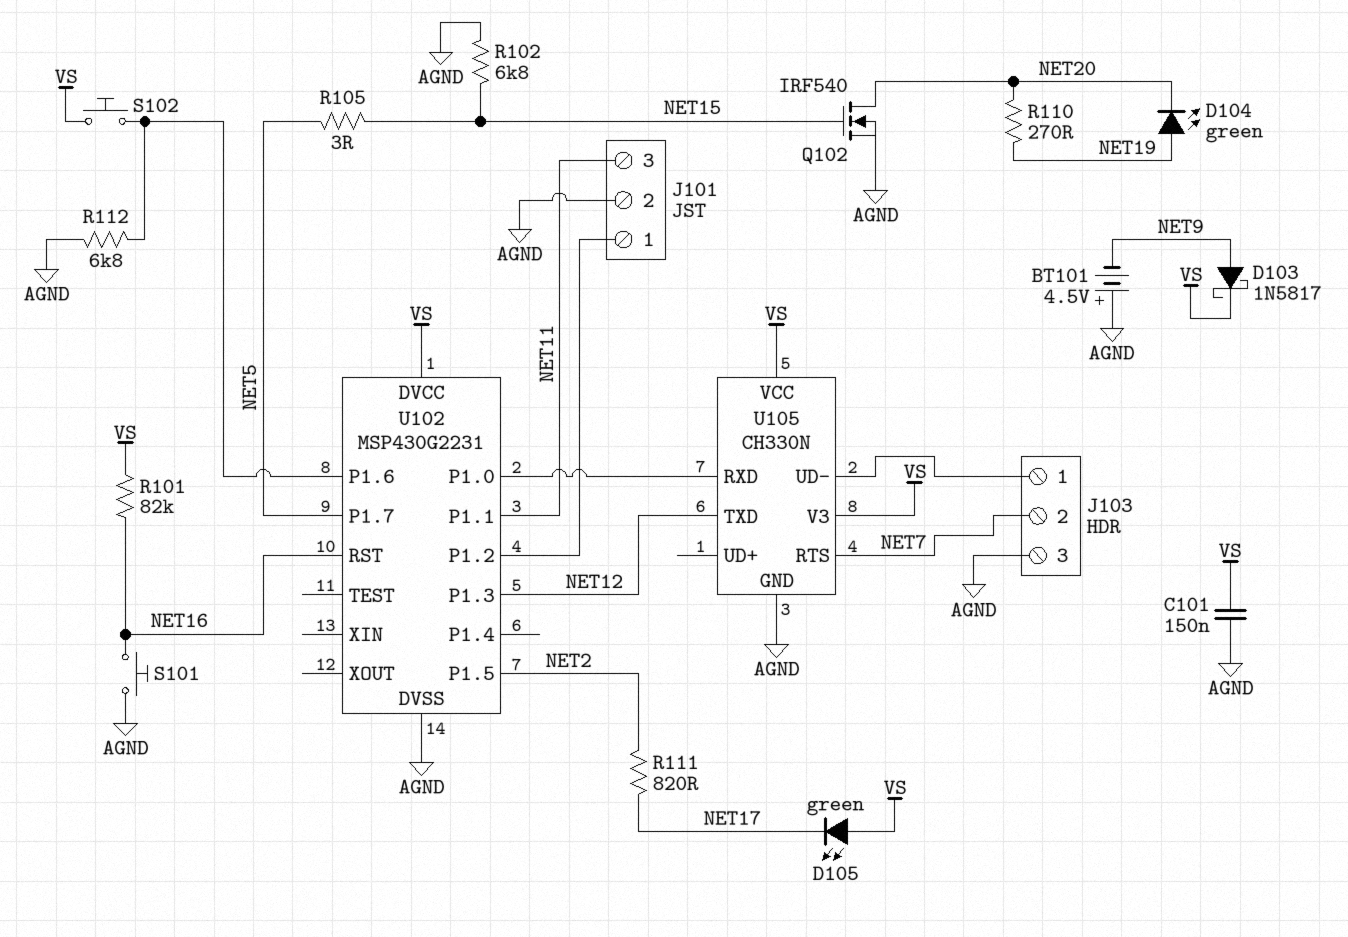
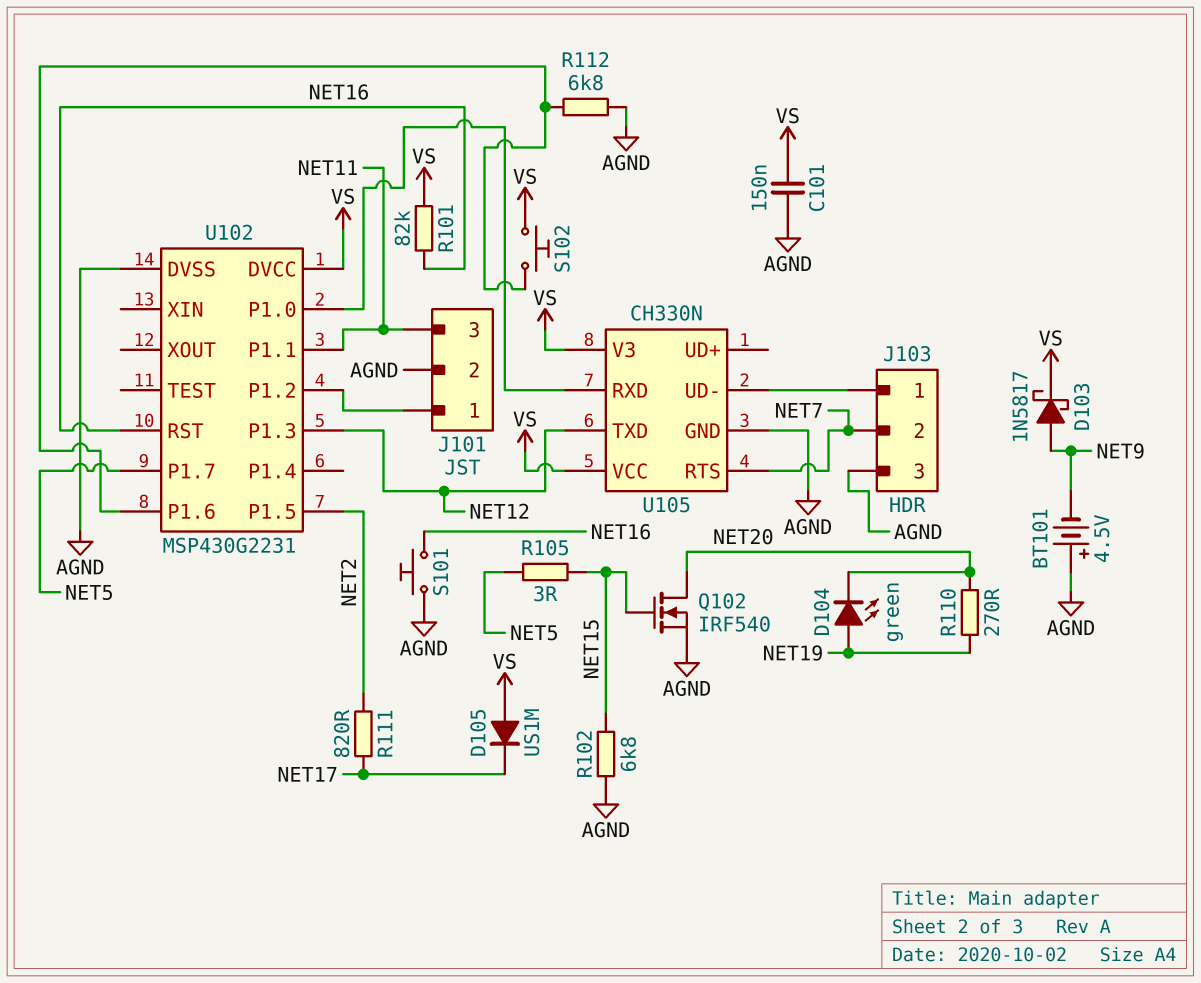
D105: LED green (A VS, K NET17) -> diode US1M (A VS, K NET17)

